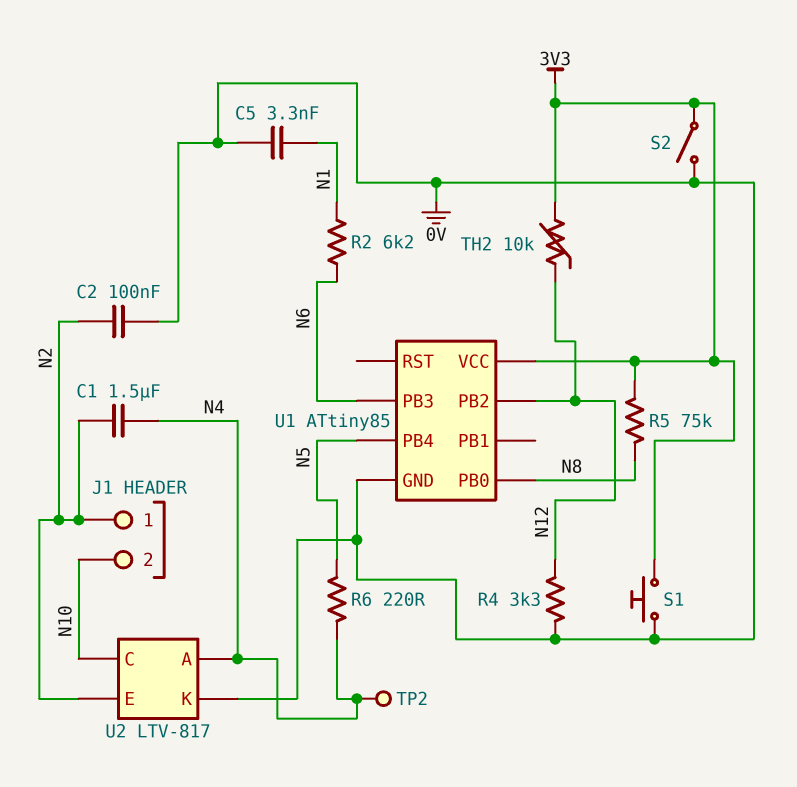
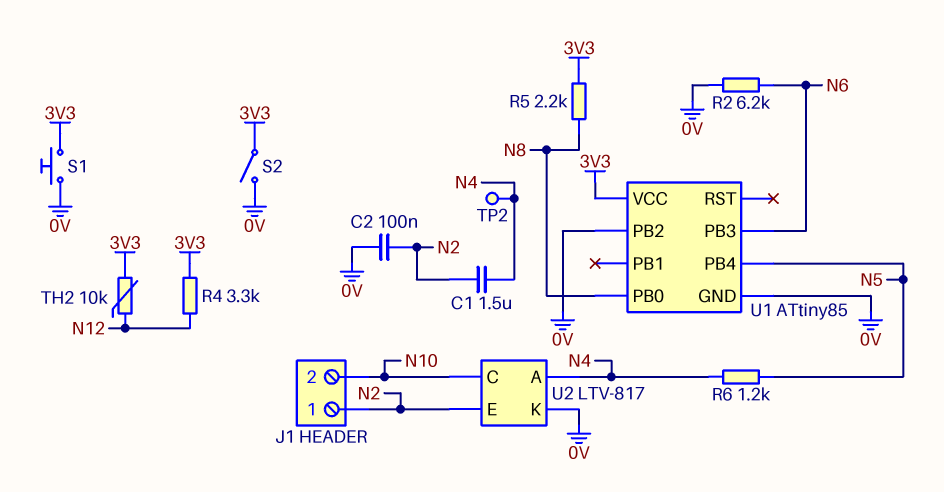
C5: 3.3nF (0V, N1) -> none
R2: 6.2k (N1, N6) -> 6.2k (0V, N6)
R4: 3.3k (0V, N12) -> 3.3k (3V3, N12)
R5: 75k (3V3, N8) -> 2.2k (3V3, N8)
R6: 220 (N4, N5) -> 1.2k (N4, N5)
U1 pin PB2: N12 -> 0V

